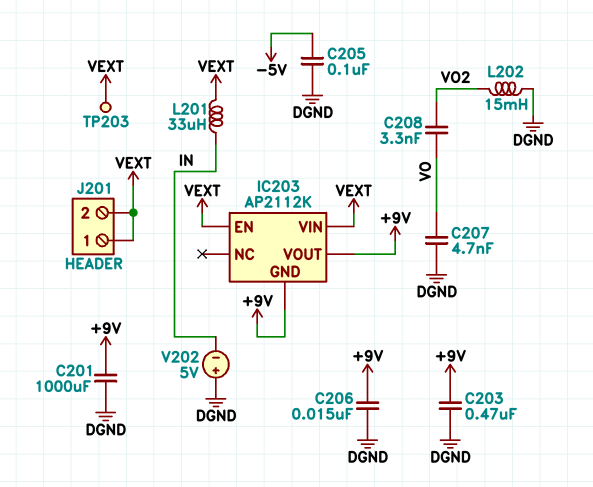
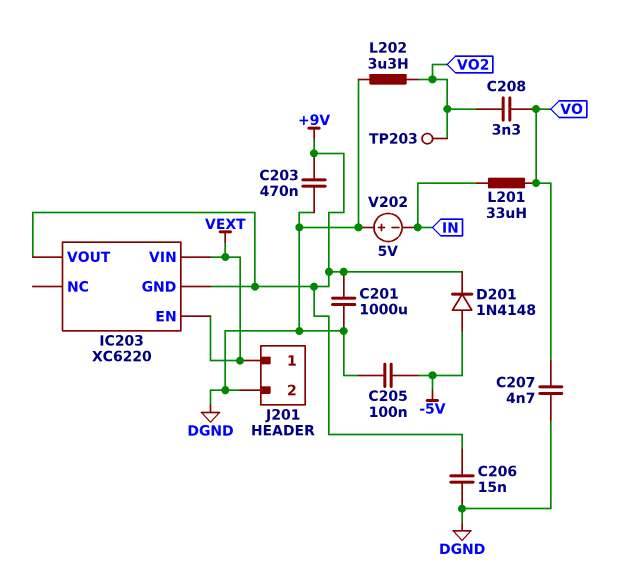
D201: none -> diode 1N4148 (A -5V, K +9V)
IC203: AP2112K -> XC6220
J201 pin 2: VEXT -> DGND
L201: 33uH (IN, VEXT) -> 33uH (IN, VO)
L202: 15mH (DGND, VO2) -> 3.3uH (DGND, VO2)
TP203: test point (VEXT) -> test point (VO2)

